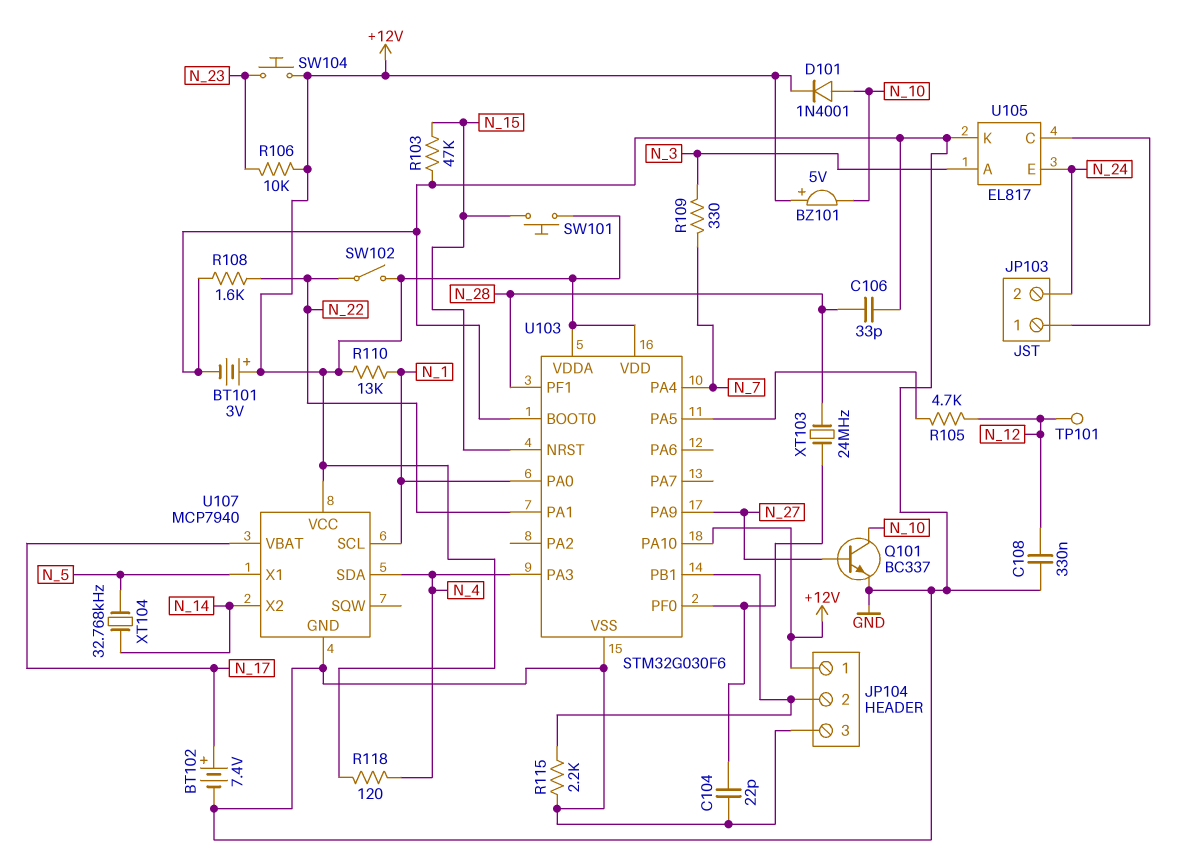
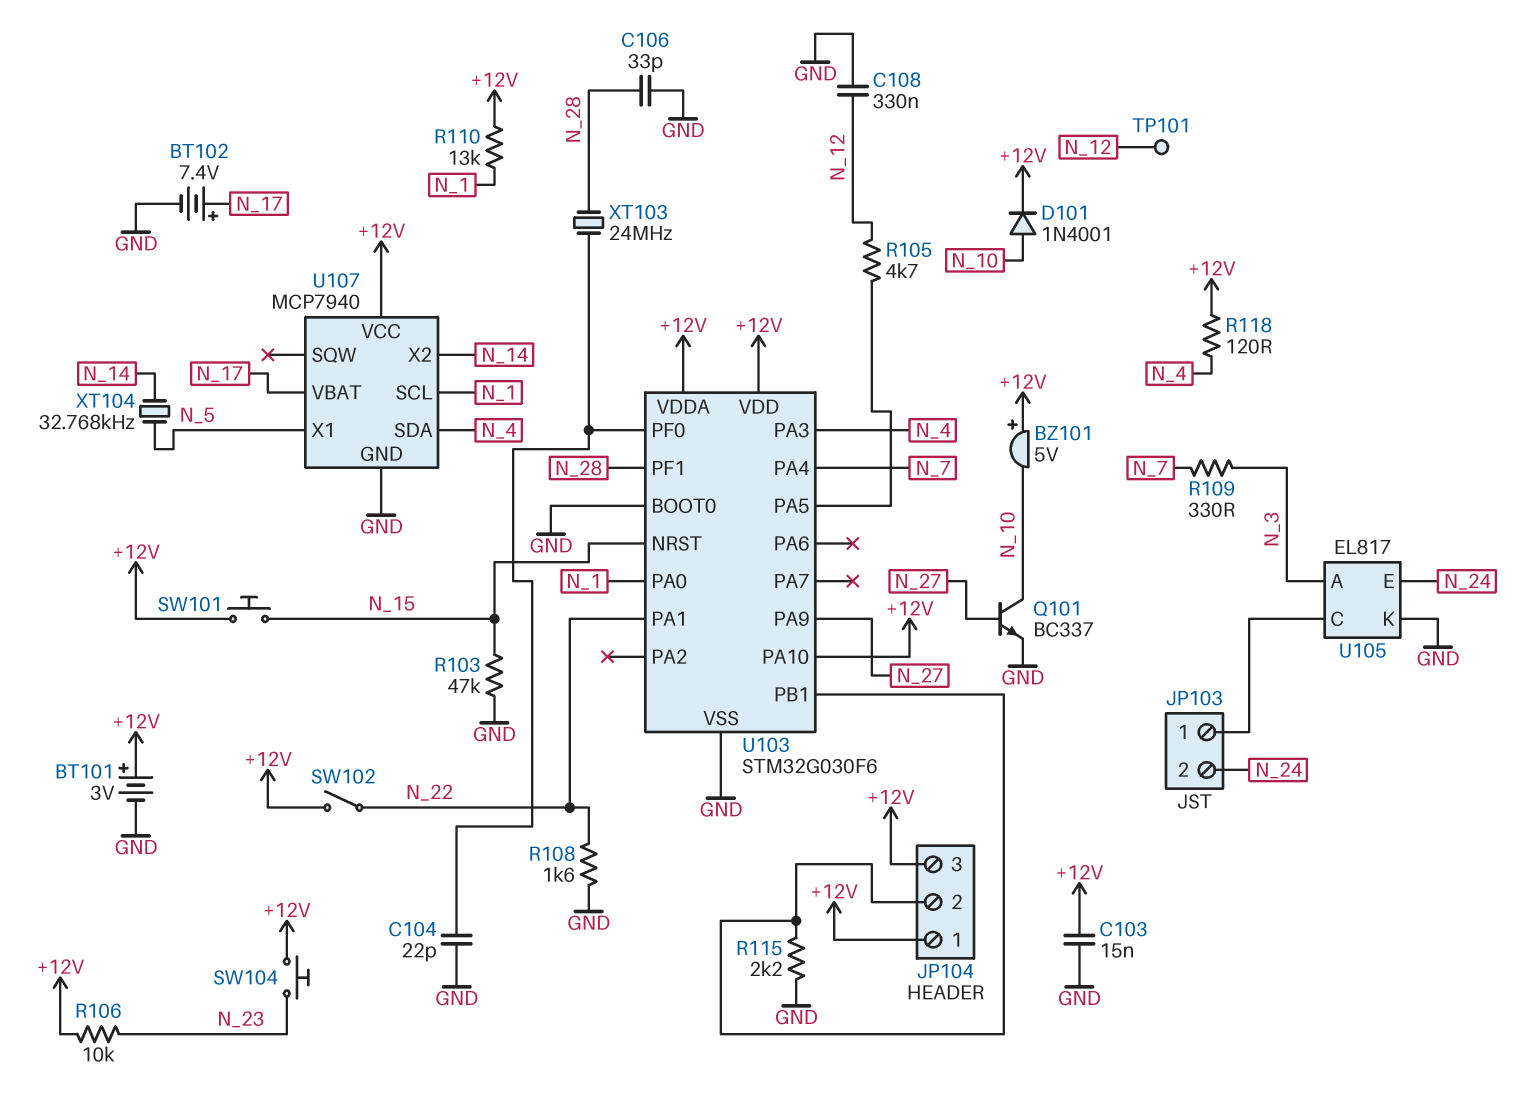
C103: none -> 15nF (+12V, GND)
JP104 pin 3: GND -> +12V

